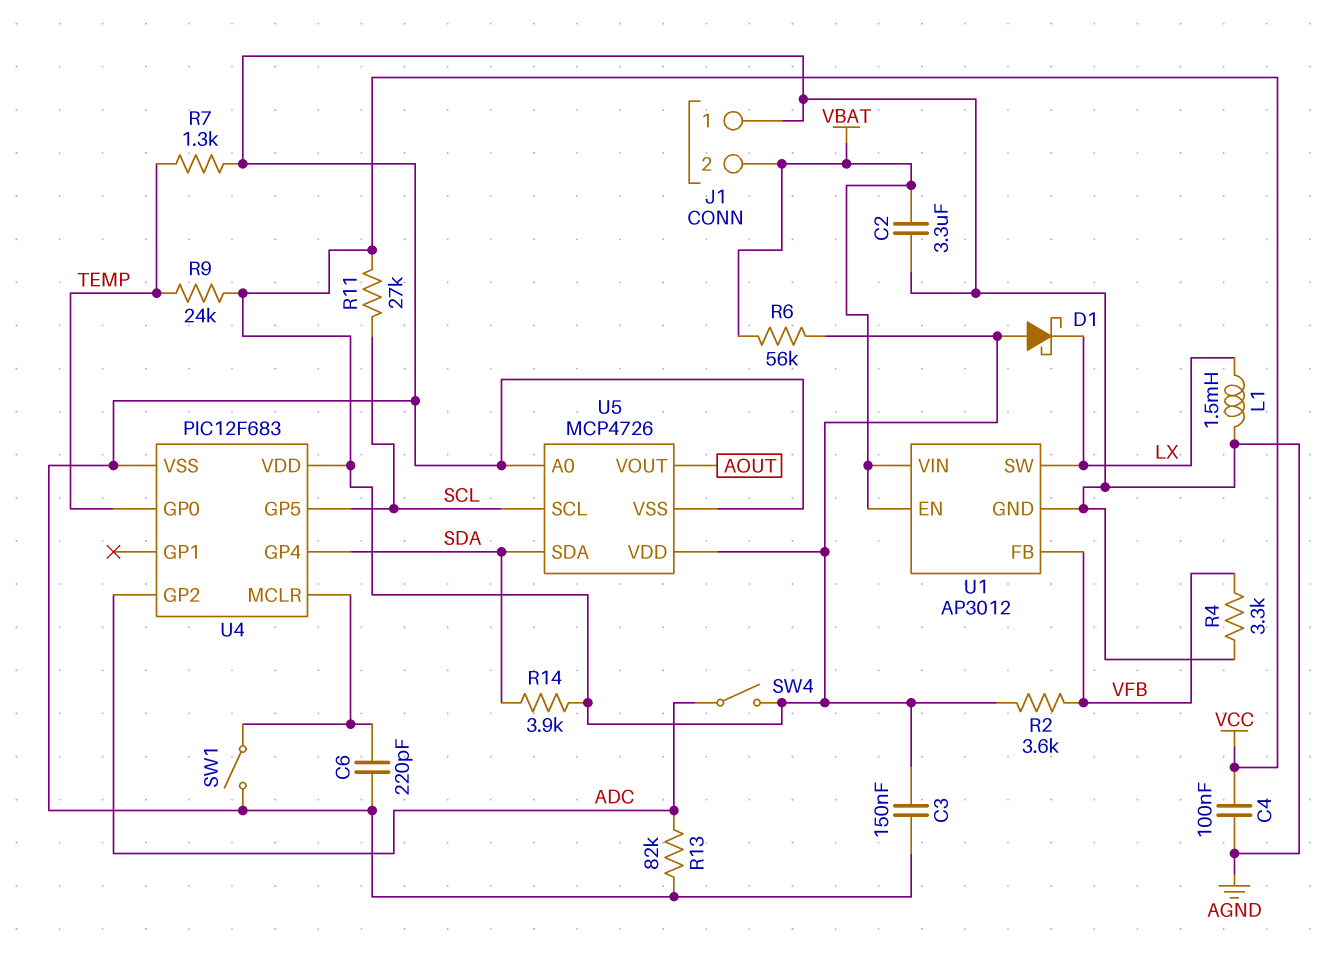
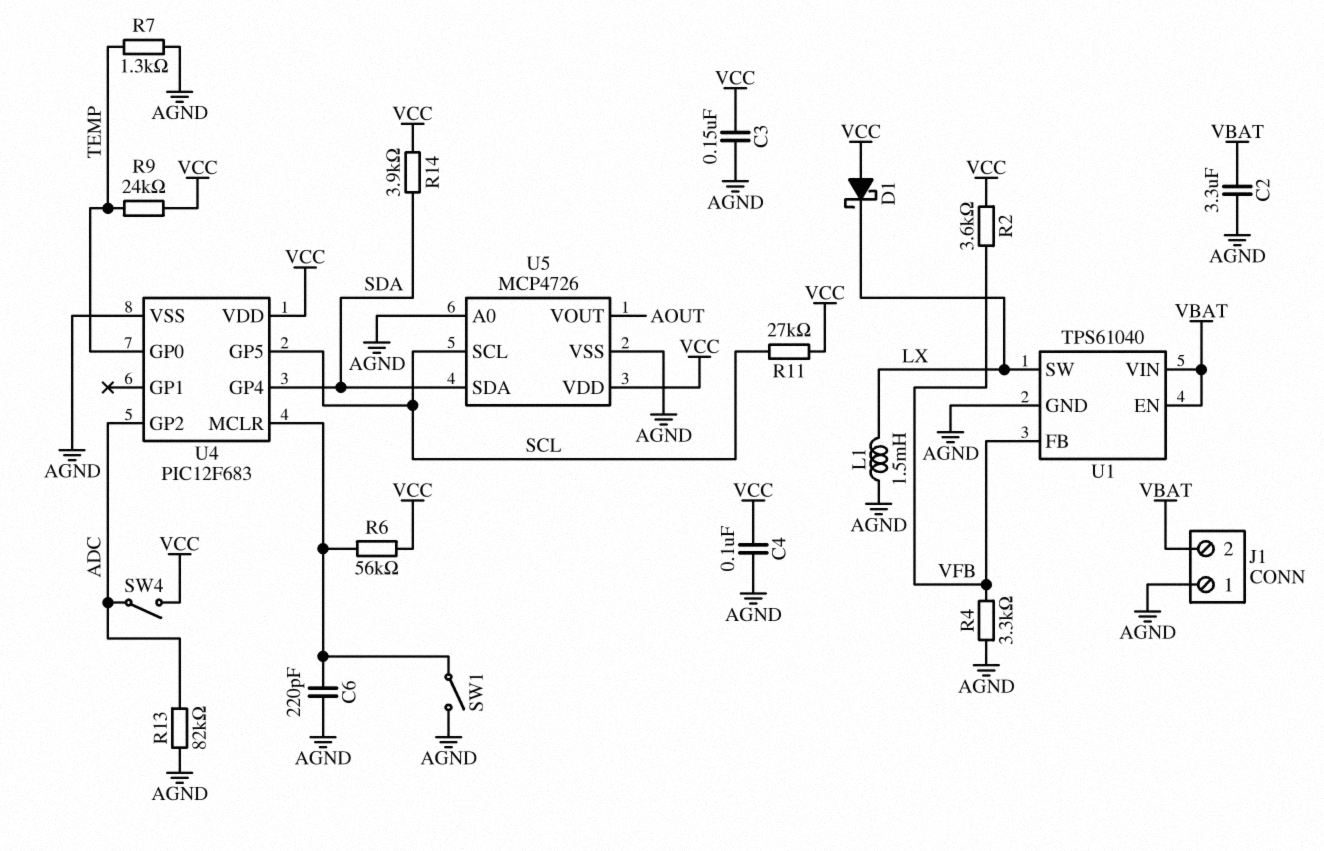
R6: 56k (VBAT, VCC) -> 56k (U4/MCLR, VCC)
U1: AP3012 -> TPS61040

